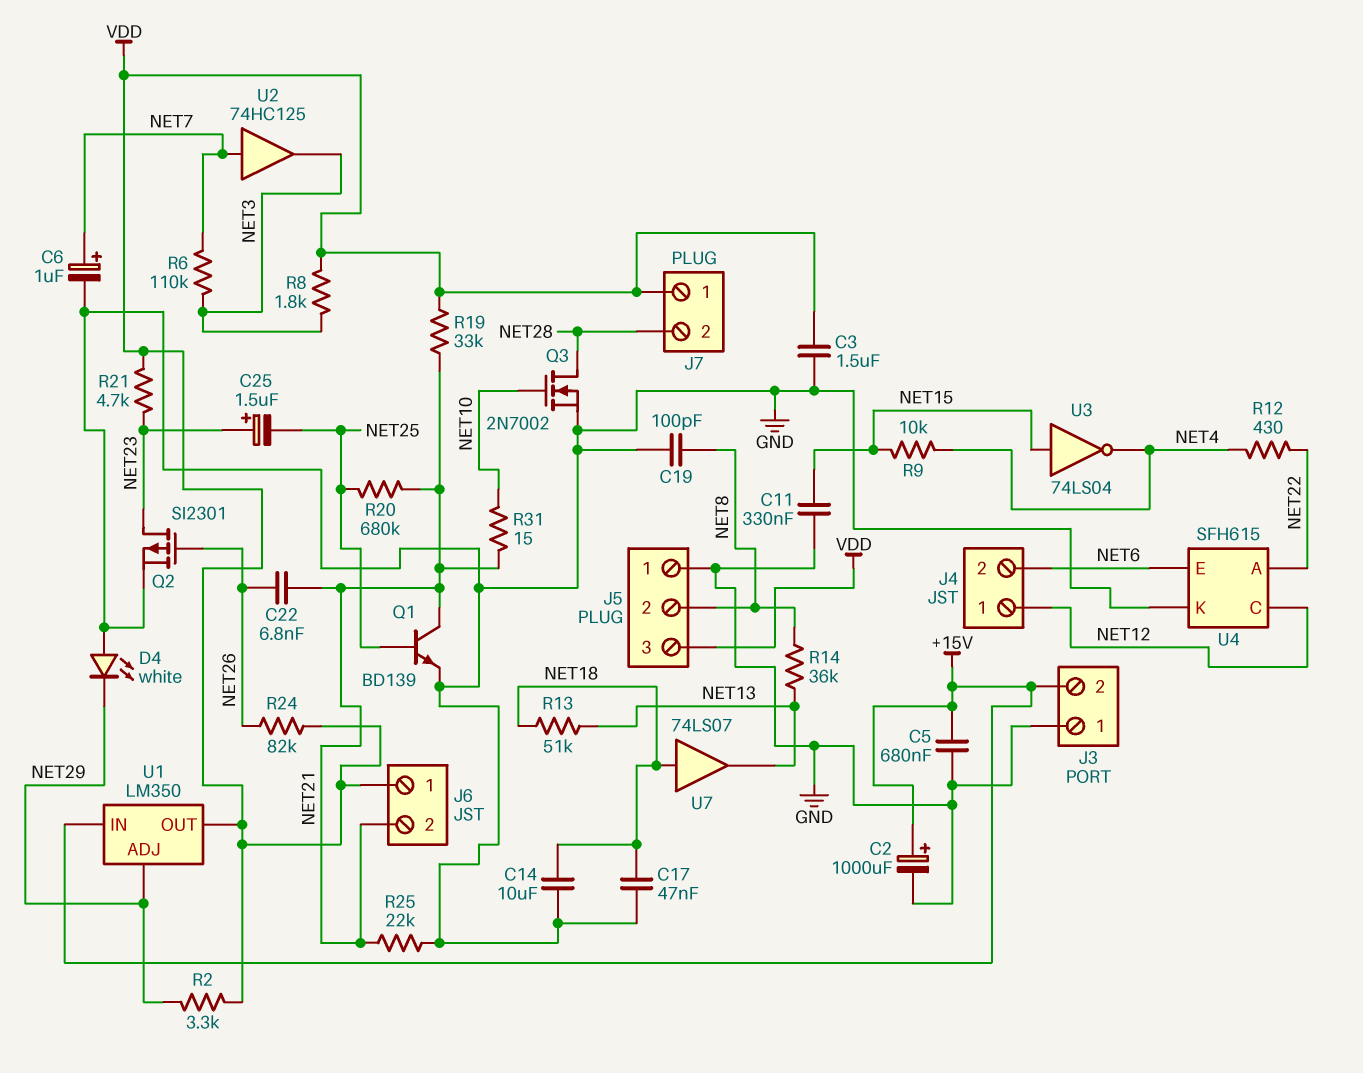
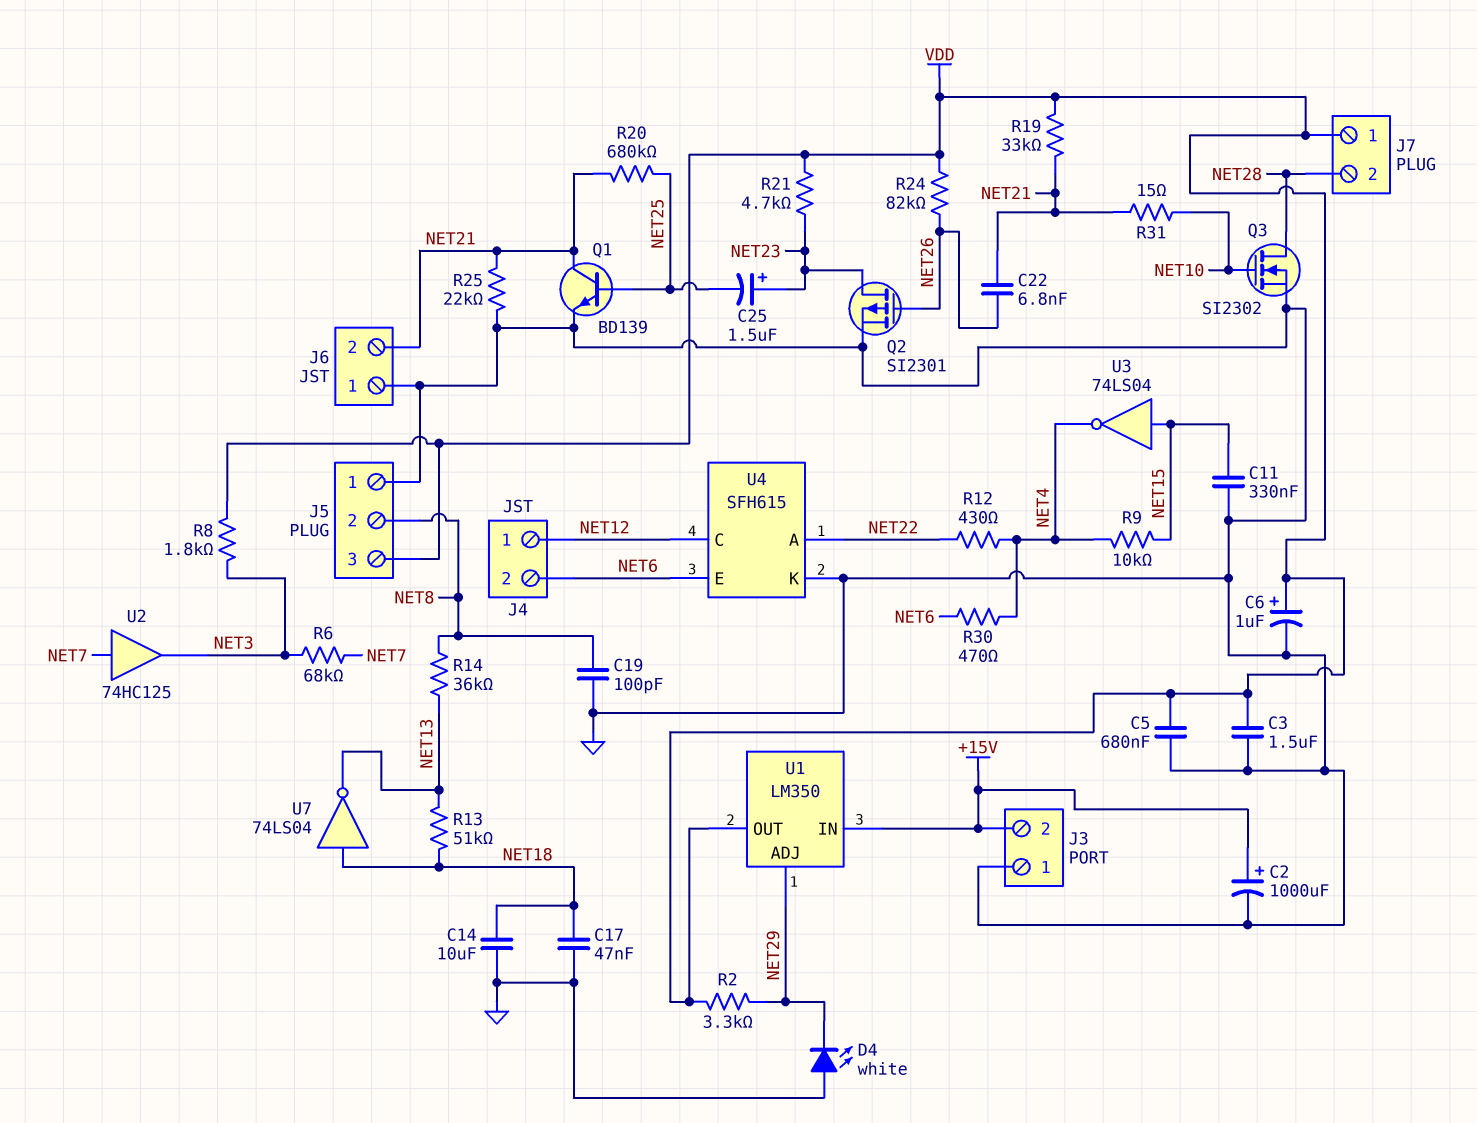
C5: 680nF (+15V, GND) -> 680nF (GND, VDD)
C6: 1uF (plus NET7, minus GND) -> 1uF (plus VDD, minus GND)
J6 pin 1: VDD -> GND
Q3: NMOS 2N7002 (G NET10, D NET28, S GND) -> NMOS SI2302 (G NET10, D NET28, S GND)
R6: 110k (NET3, NET7) -> 68k (NET3, NET7)
R30: none -> 470 (NET4, NET6)
U7: buffer 74LS07 (in NET18, out NET13) -> NOT 74LS04 (in NET18, out NET13)

